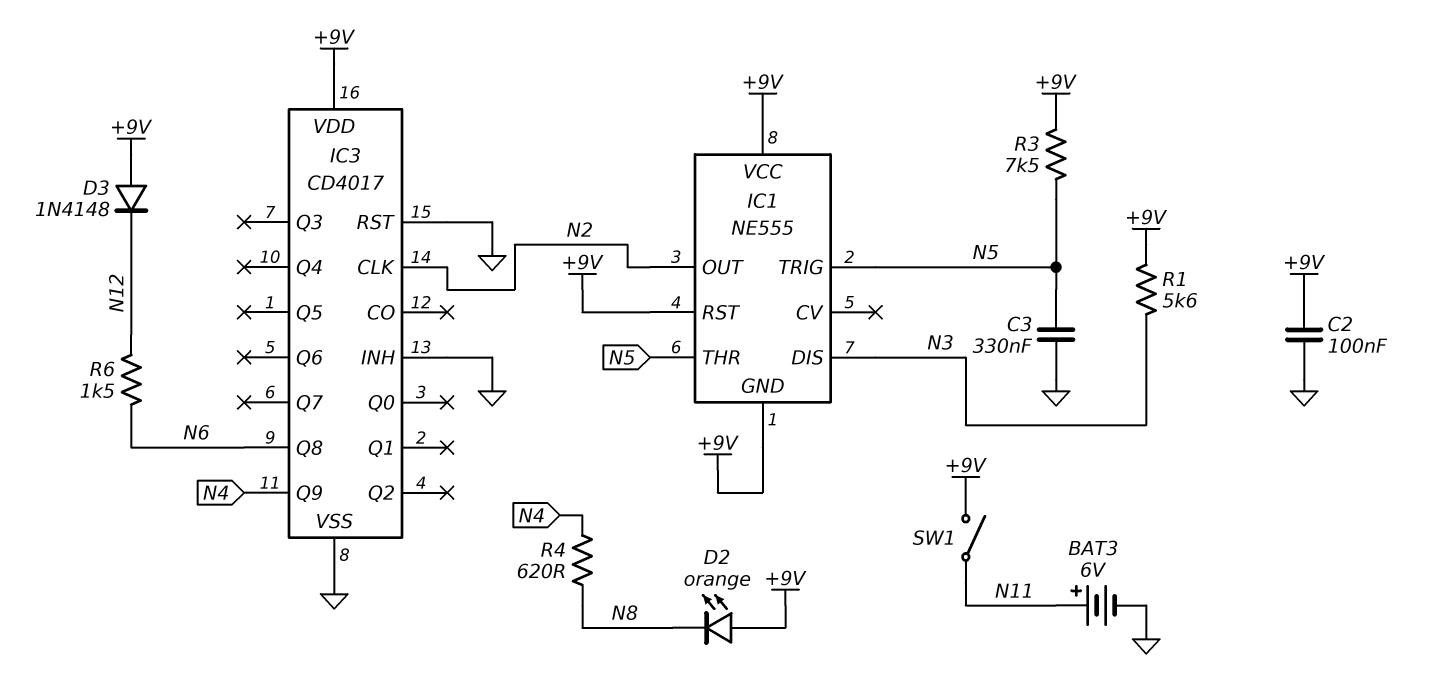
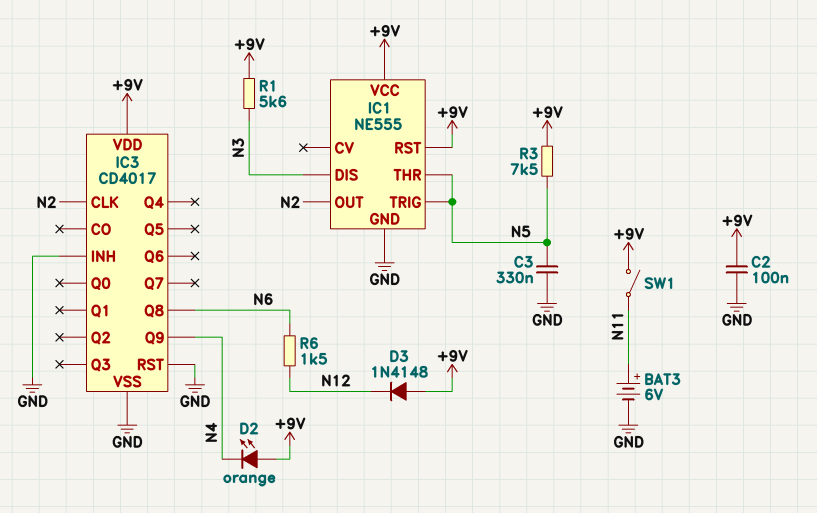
D2: LED orange (A +9V, K N8) -> LED orange (A +9V, K N4)
IC1 pin GND: +9V -> GND
R4: 620 (N4, N8) -> none

